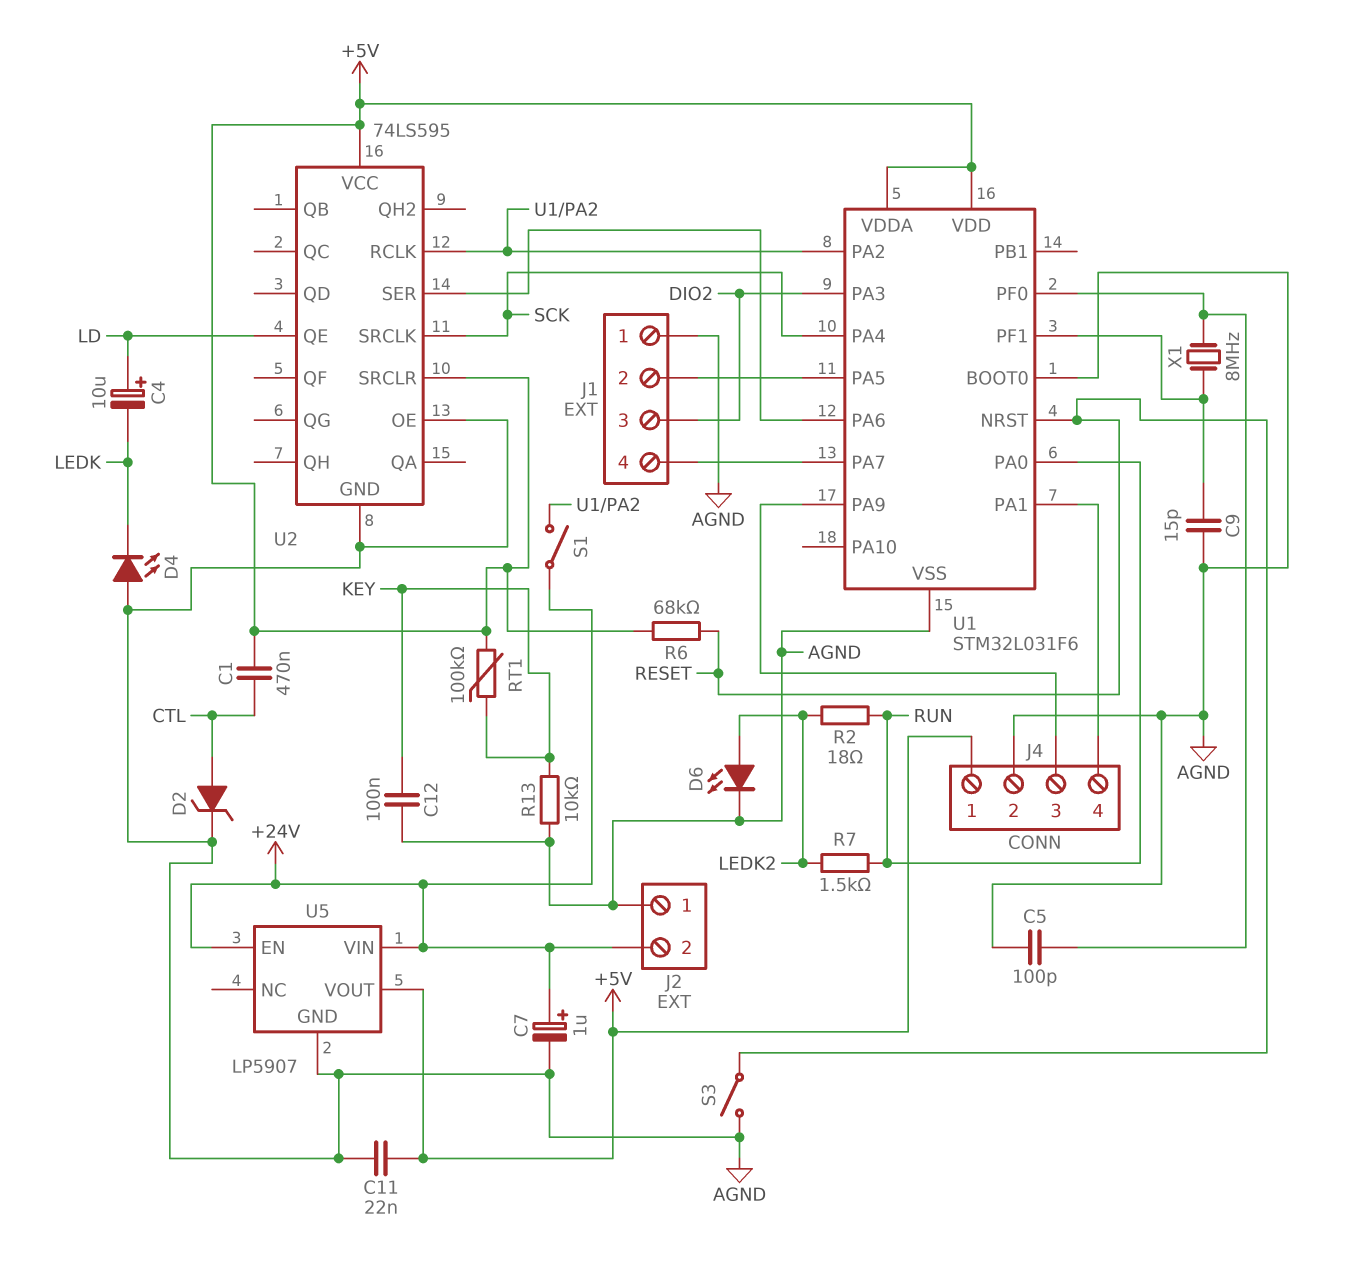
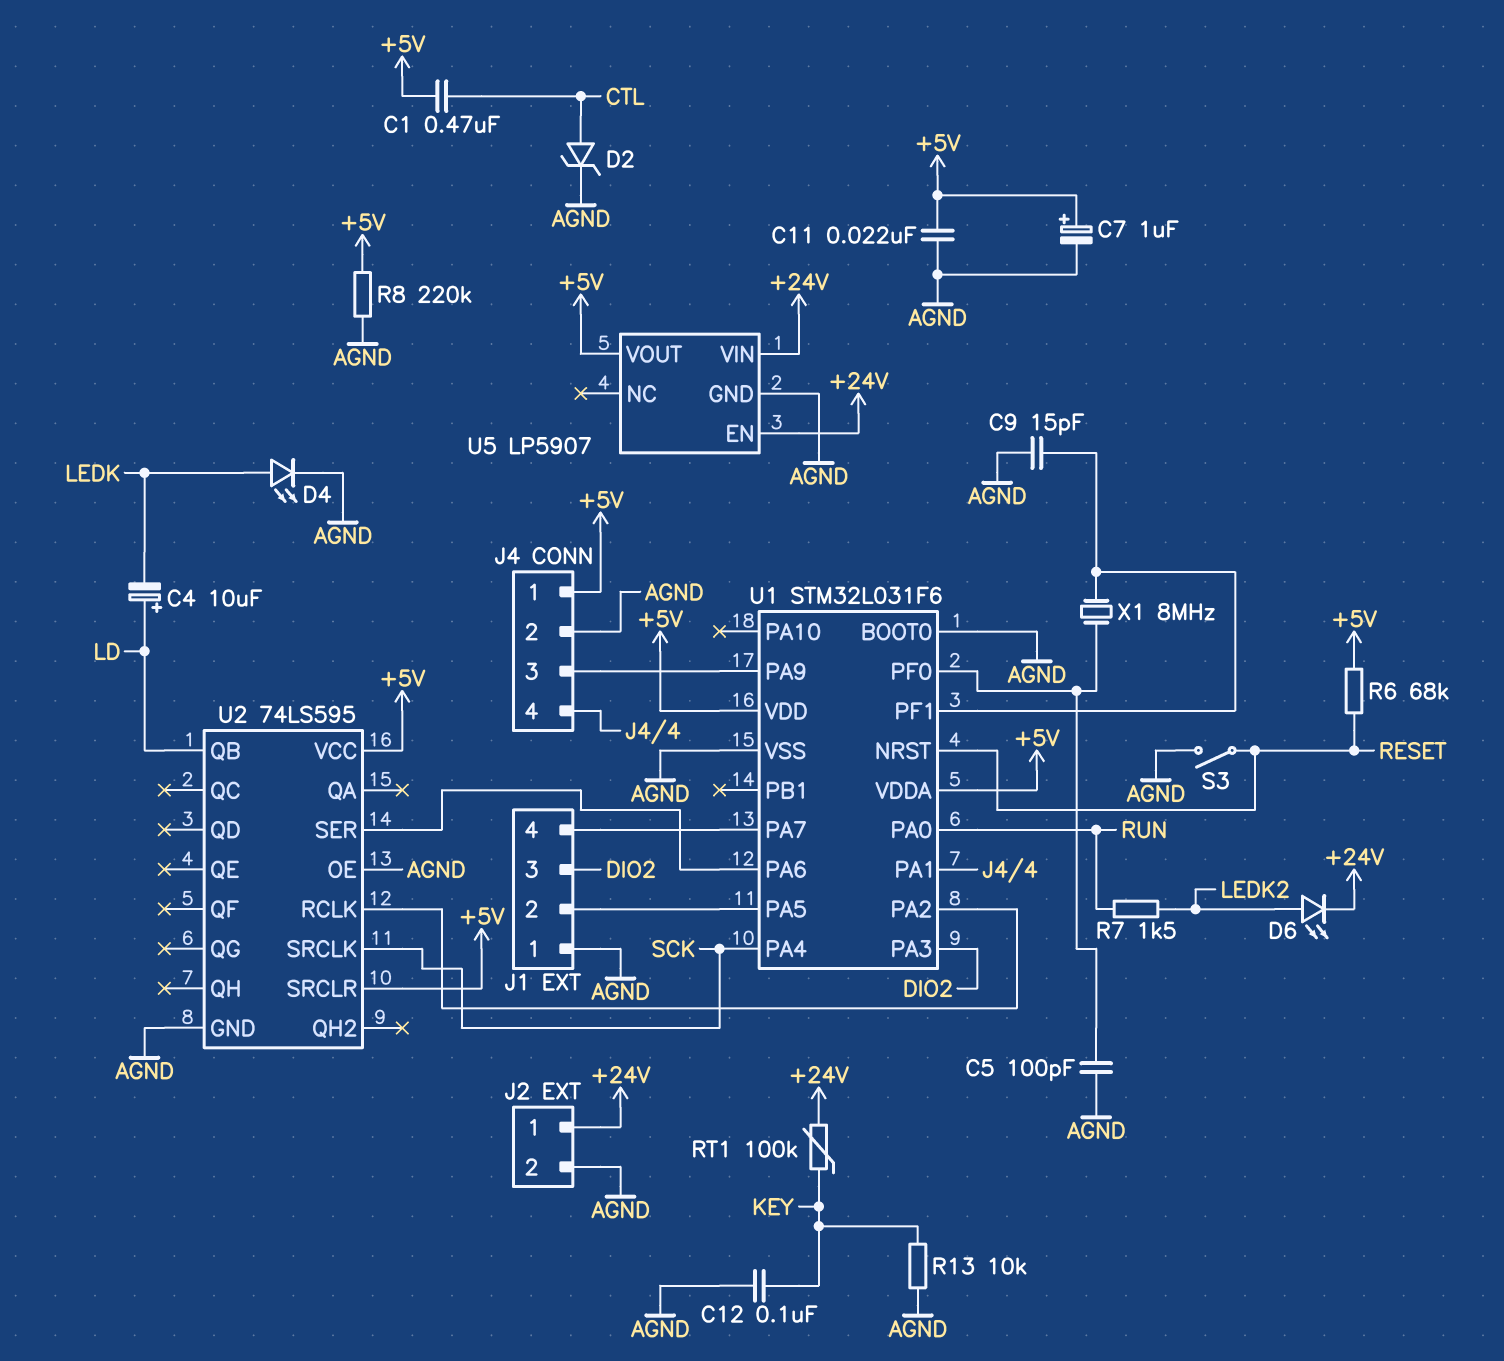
C7: 1uF (plus +24V, minus AGND) -> 1uF (plus +5V, minus AGND)
D4: LED (A AGND, K LEDK) -> LED (A LEDK, K AGND)
D6: LED (A LEDK2, K AGND) -> LED (A LEDK2, K +24V)
J2 pin 1: AGND -> +24V
J2 pin 2: +24V -> AGND
R2: 18 (LEDK2, RUN) -> none
R8: none -> 220k (+5V, AGND)
RT1: 100k (+5V, KEY) -> 100k (+24V, KEY)
S1: switch (+24V, U1/PA2) -> none
U2 pin QB: none -> LD
U2 pin QE: LD -> none

